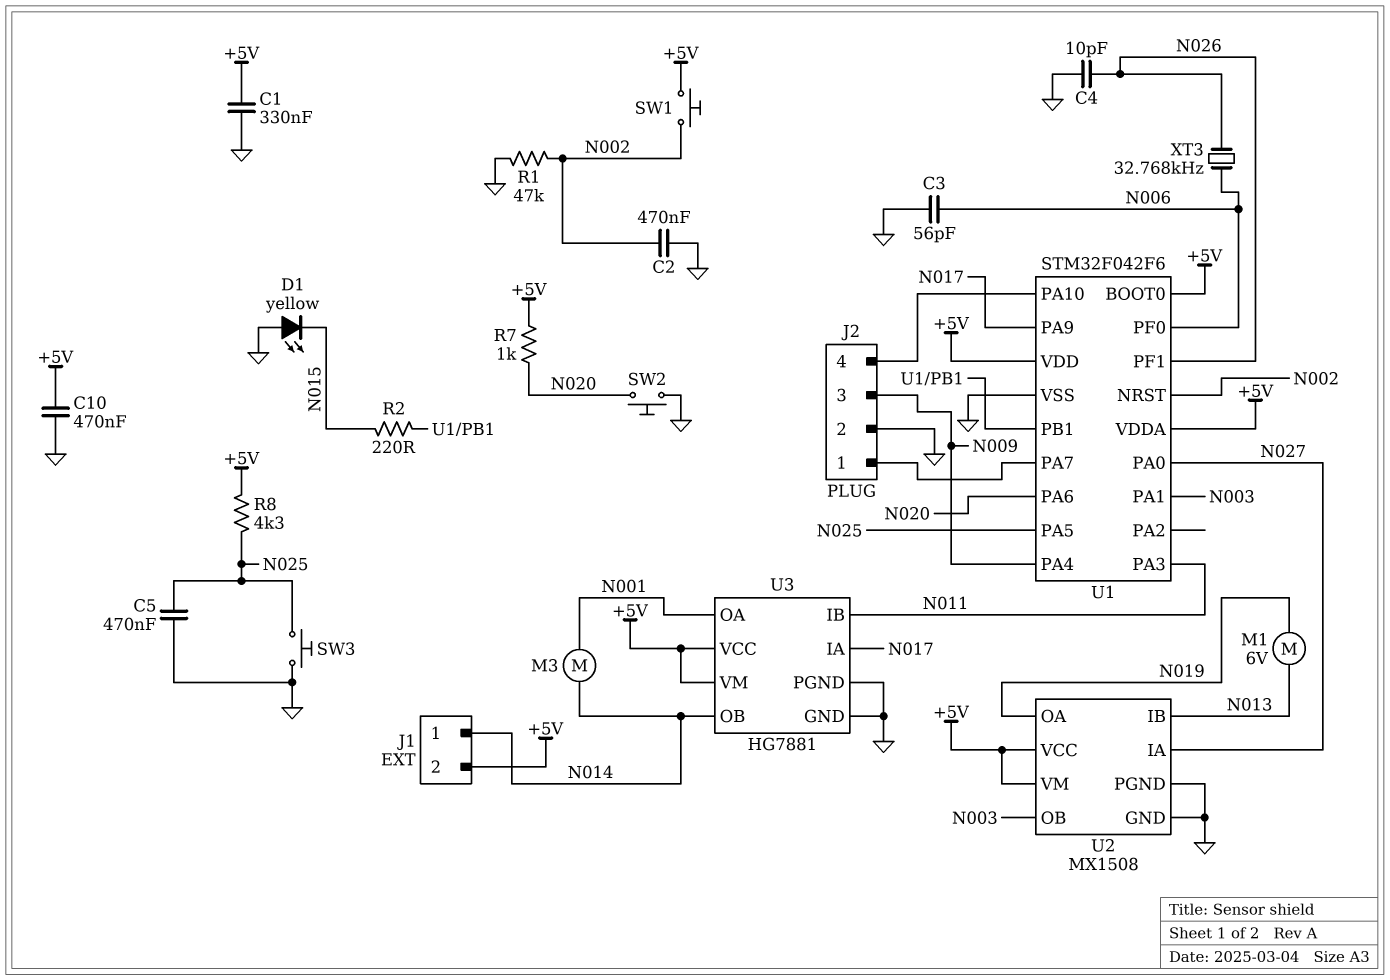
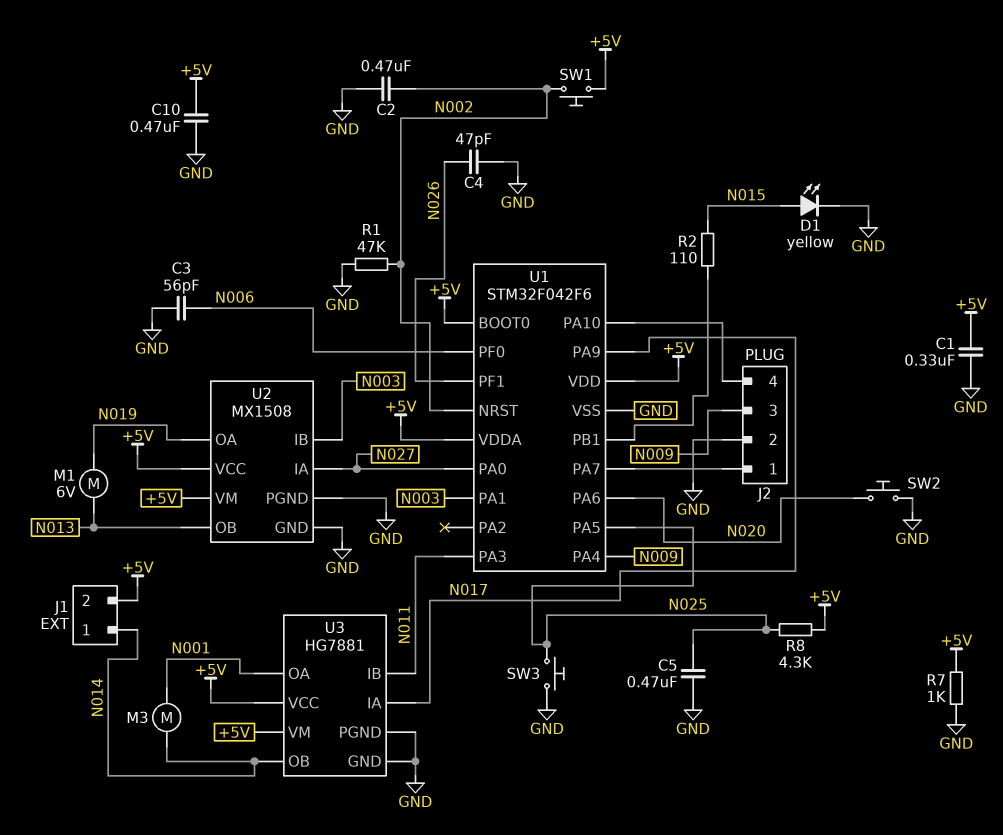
C4: 10pF (GND, N026) -> 47pF (GND, N026)
D1: LED yellow (A GND, K N015) -> LED yellow (A N015, K GND)
R2: 220 (N015, U1/PB1) -> 110 (N015, U1/PB1)
R7: 1k (+5V, N020) -> 1k (+5V, GND)
U2 pin IB: N013 -> N003
U2 pin OB: N003 -> N013
XT3: 32.768kHz (N006, N026) -> none

